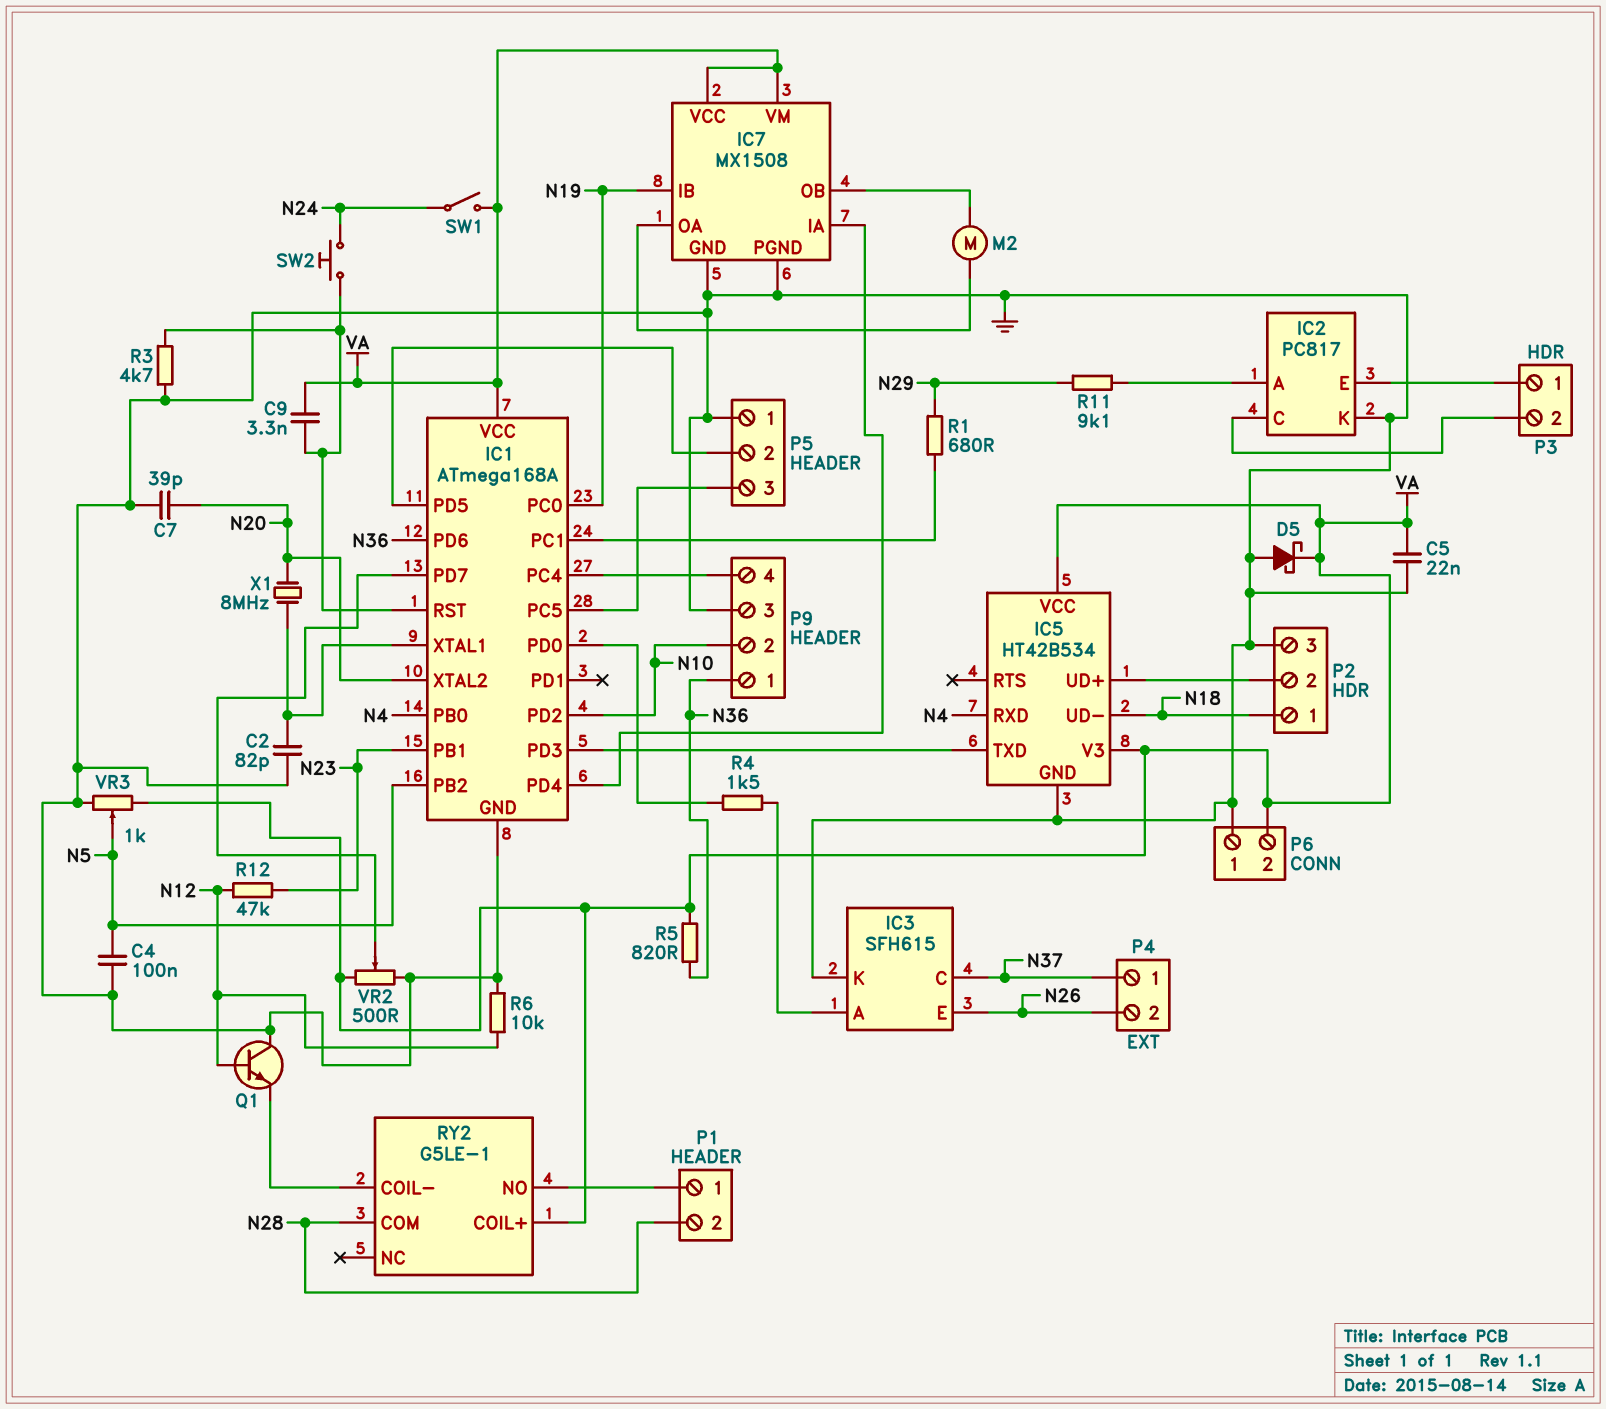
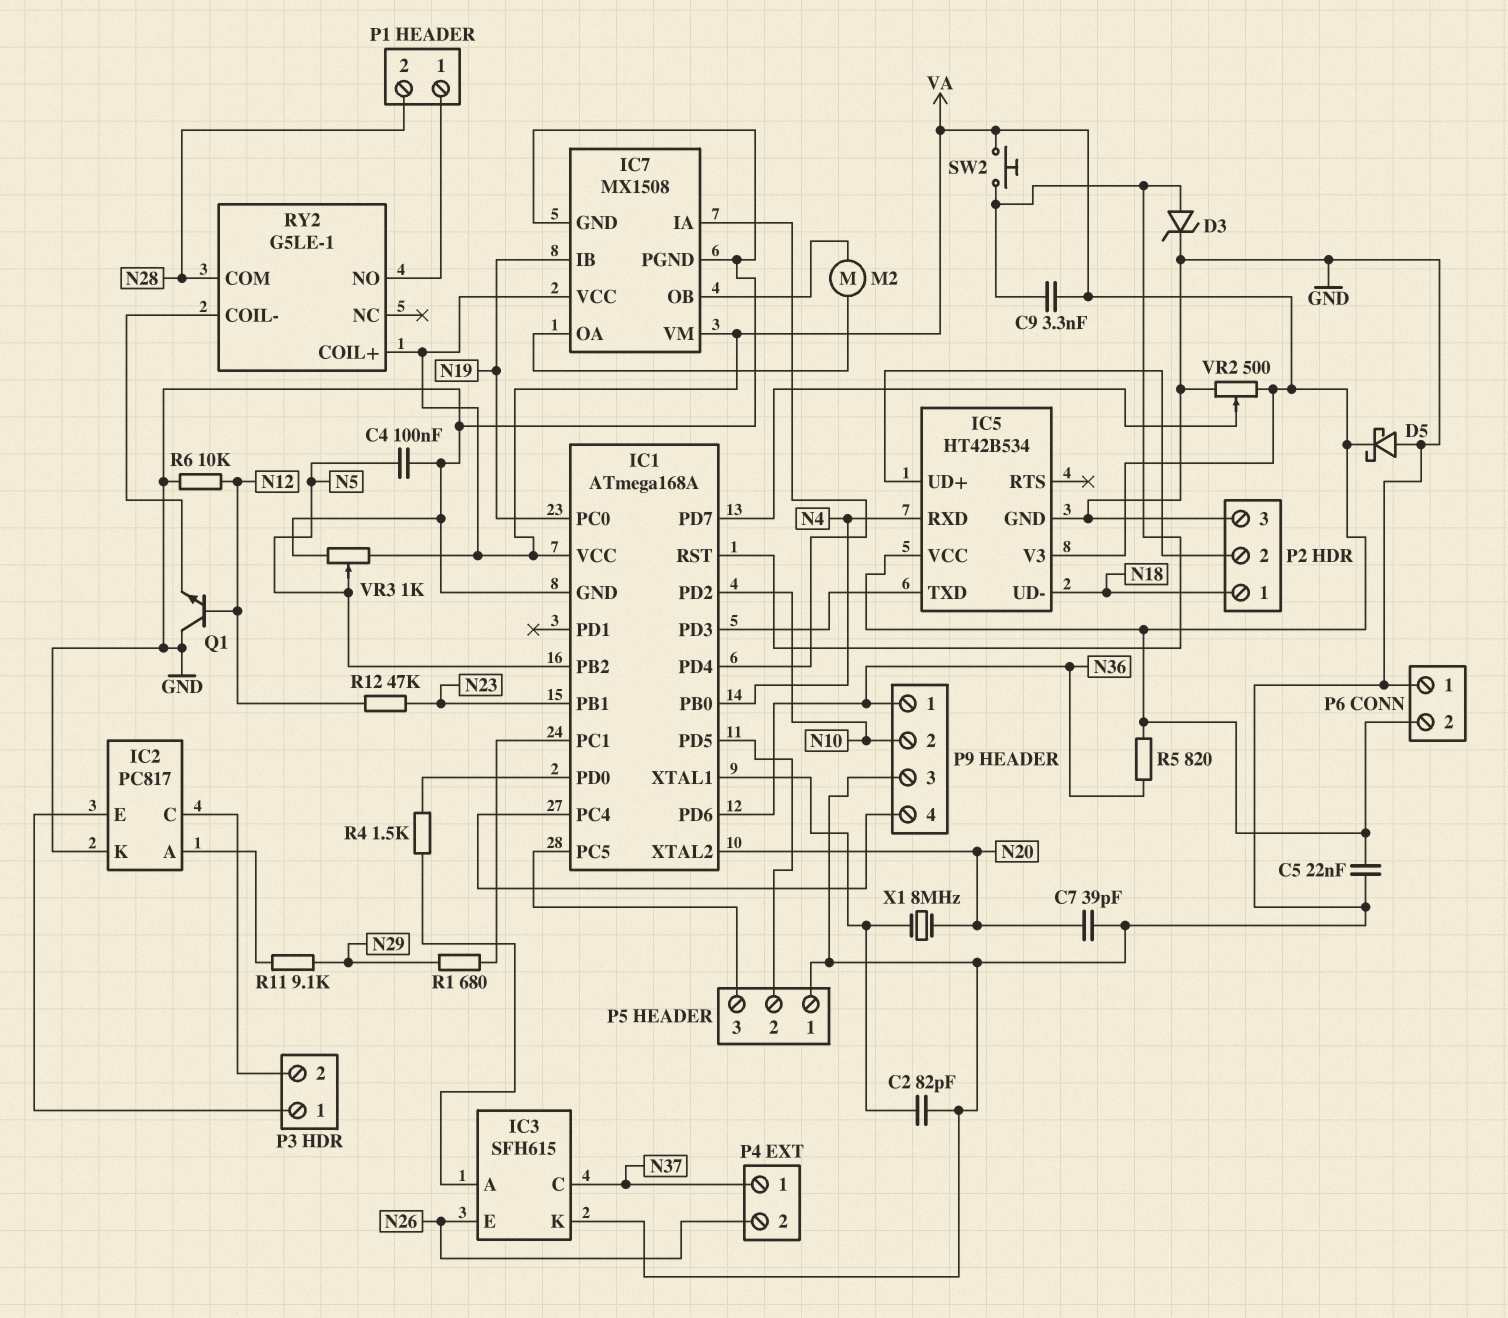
D3: none -> zener (A IC1/RST, K GND)
R3: 4.7k (GND, IC1/RST) -> none
SW1: switch (N24, VA) -> none
SW2: button (IC1/RST, N24) -> button (IC1/RST, VA)

